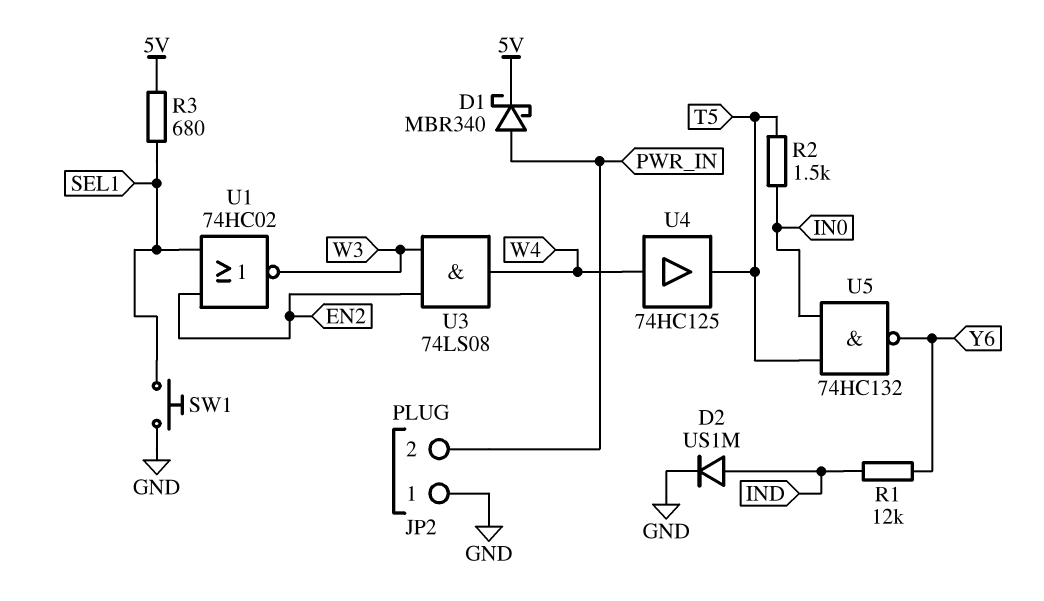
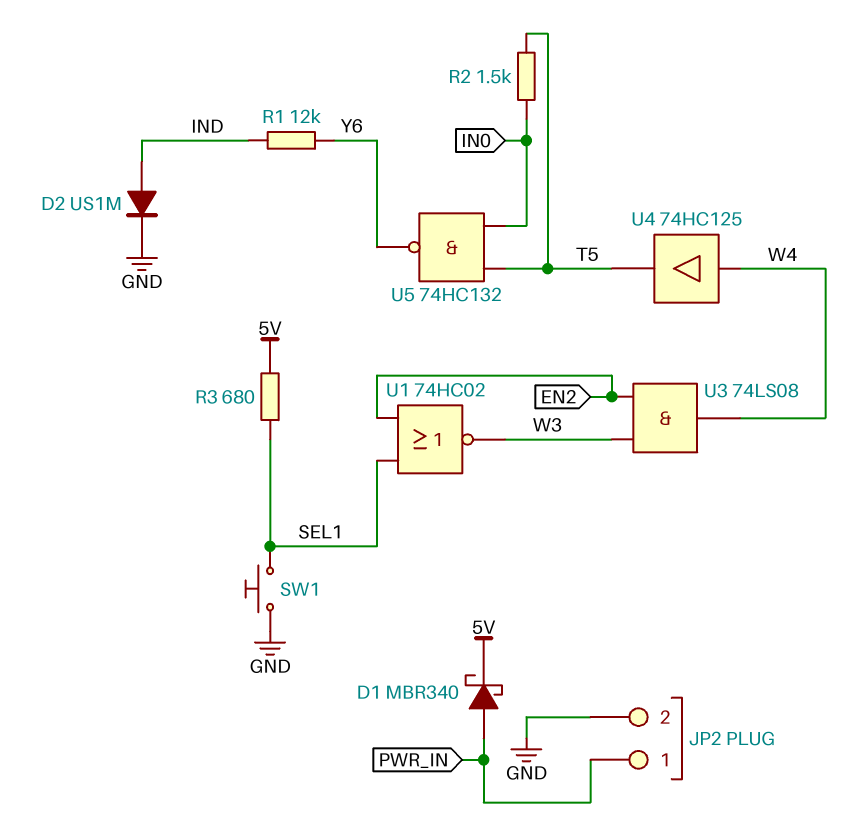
JP2 pin 1: GND -> PWR_IN
JP2 pin 2: PWR_IN -> GND

